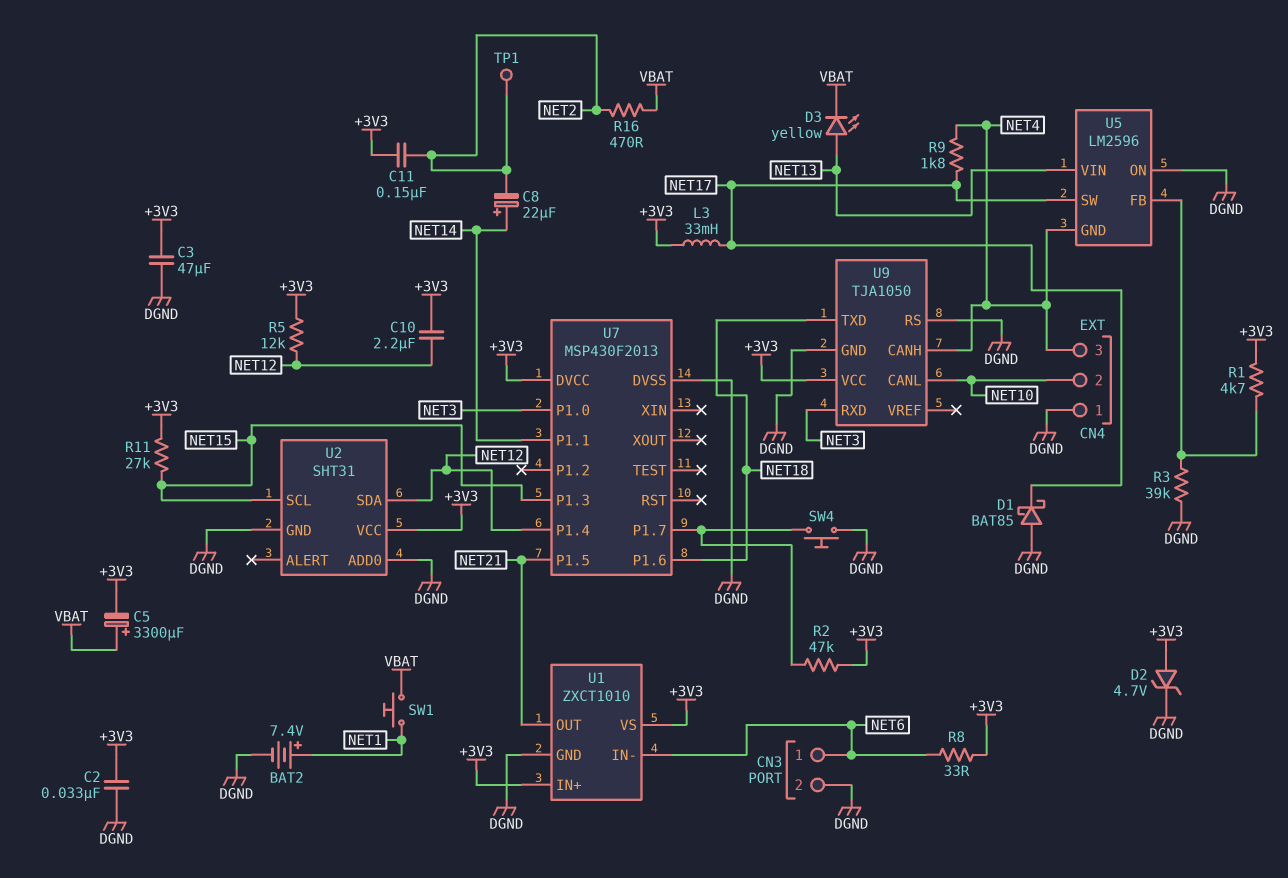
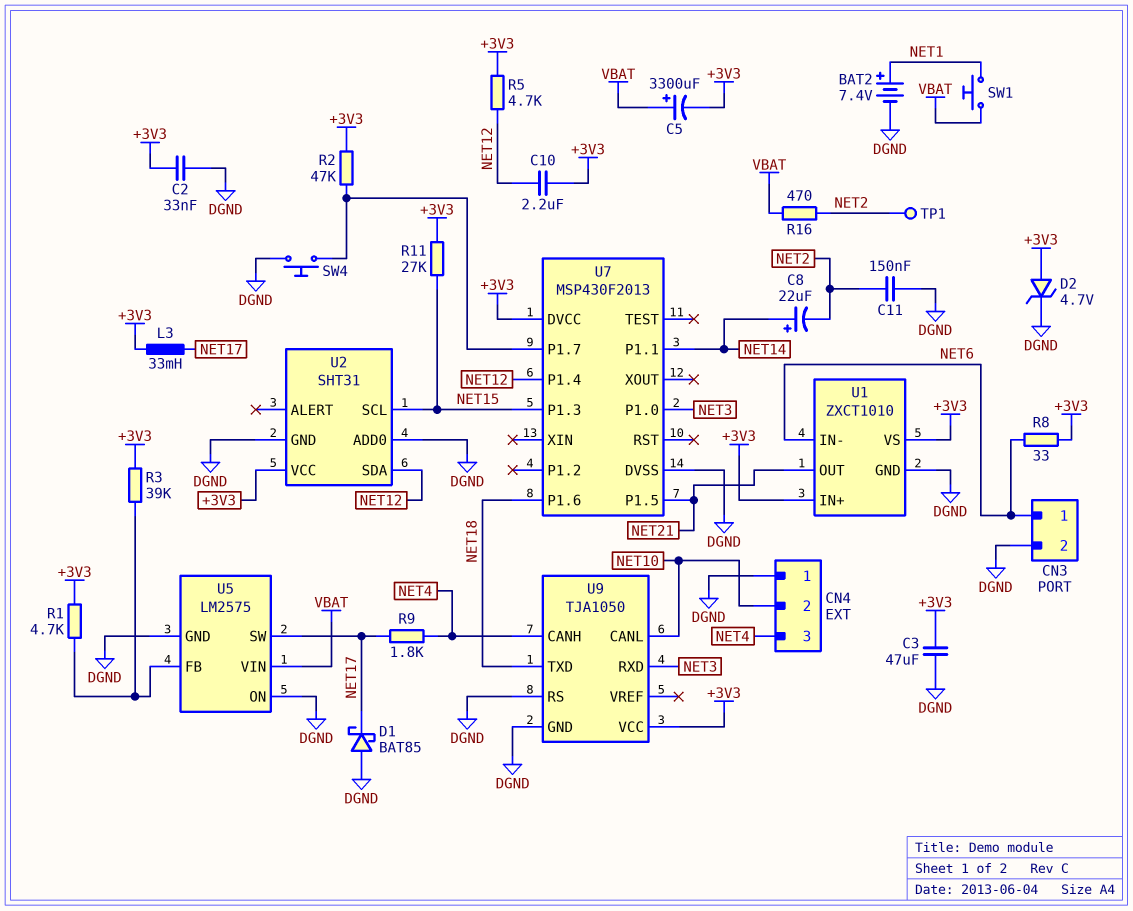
C11: 150nF (+3V3, NET2) -> 150nF (DGND, NET2)
D3: LED yellow (A NET13, K VBAT) -> none
R3: 39k (DGND, U5/FB) -> 39k (+3V3, U5/FB)
R5: 12k (+3V3, NET12) -> 4.7k (+3V3, NET12)
U5: LM2596 -> LM2575
U5 pin GND: NET4 -> DGND
U5 pin VIN: NET13 -> VBAT

